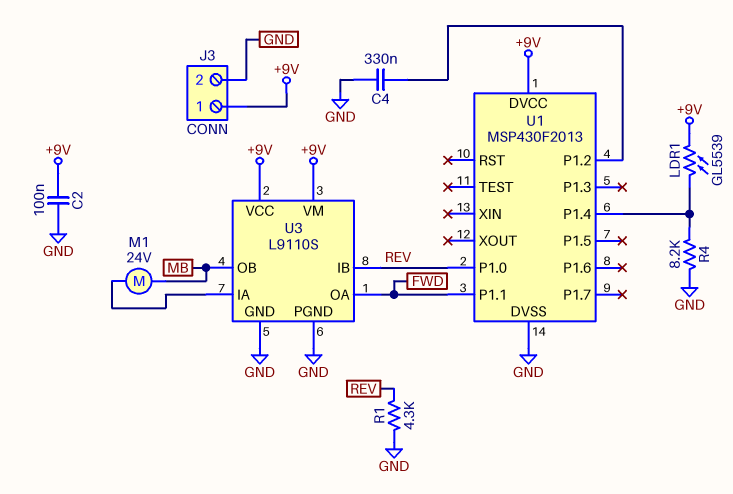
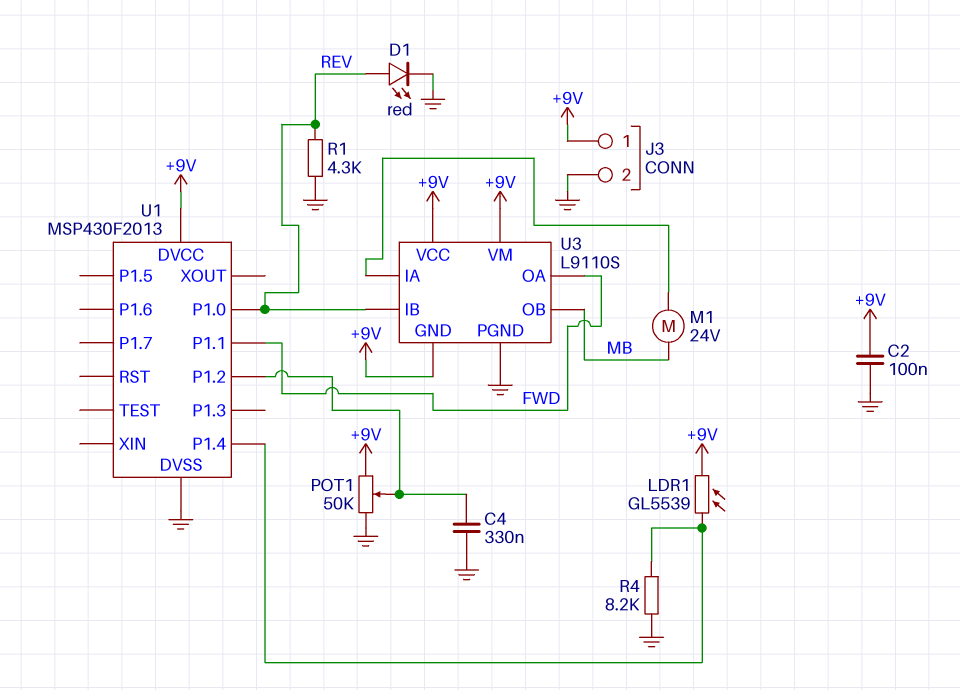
D1: none -> LED red (A REV, K GND)
POT1: none -> 50k (+9V, GND, wiper U1/P1.2)
U3 pin GND: GND -> +9V

